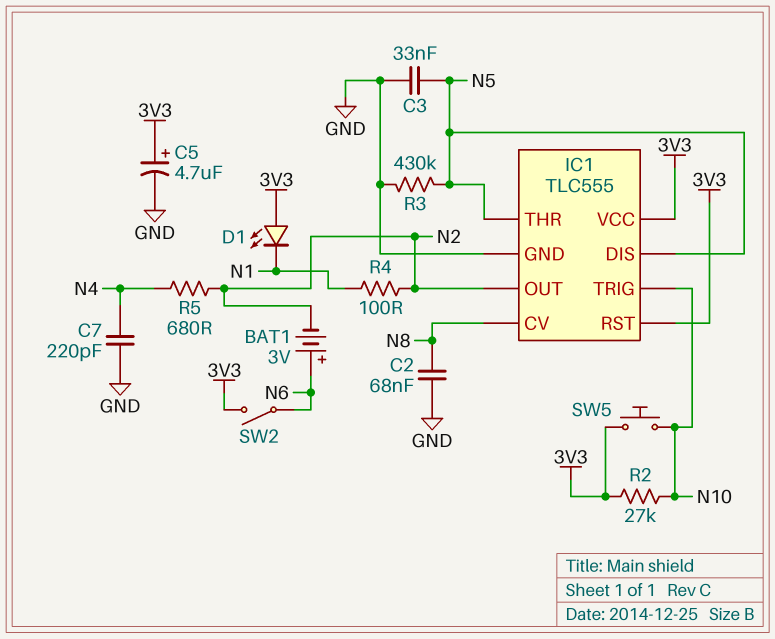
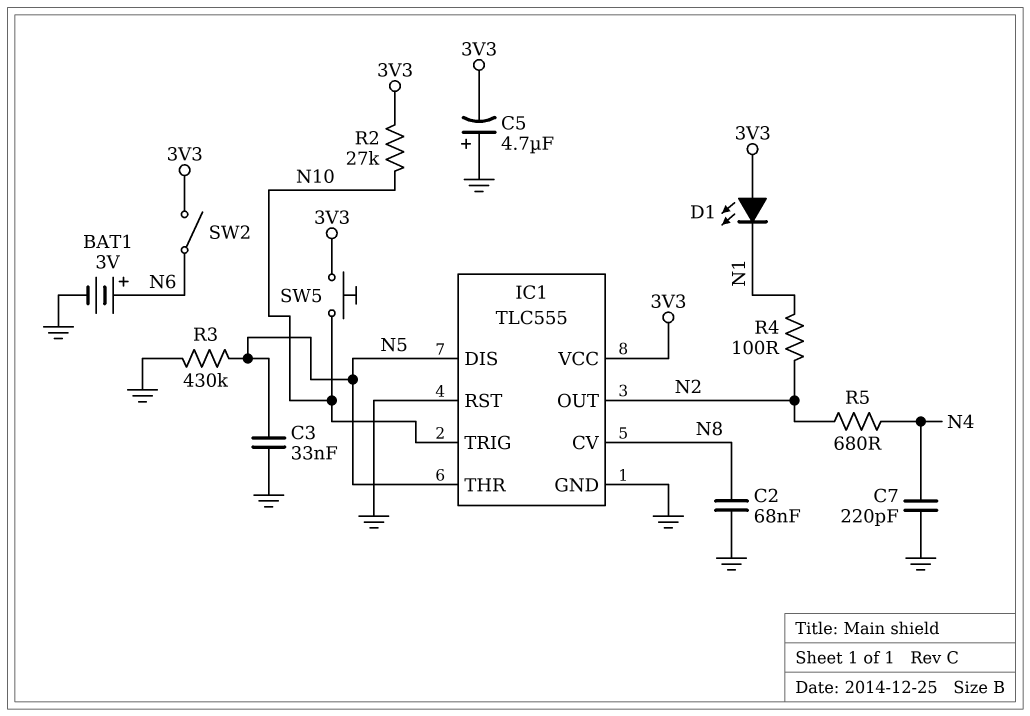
BAT1: 3V (plus N6, minus N2) -> 3V (plus N6, minus GND)
C5: 4.7uF (plus 3V3, minus GND) -> 4.7uF (plus GND, minus 3V3)
IC1 pin RST: 3V3 -> GND

